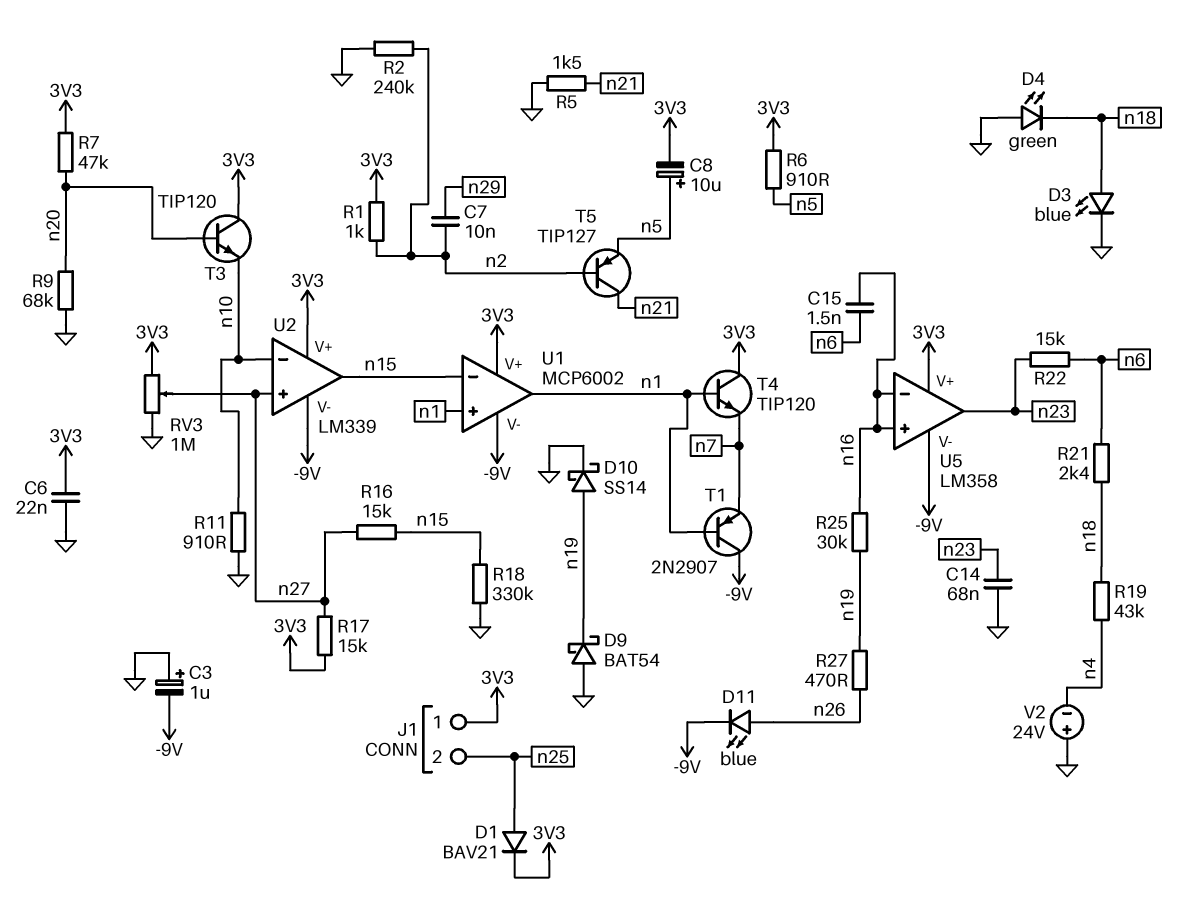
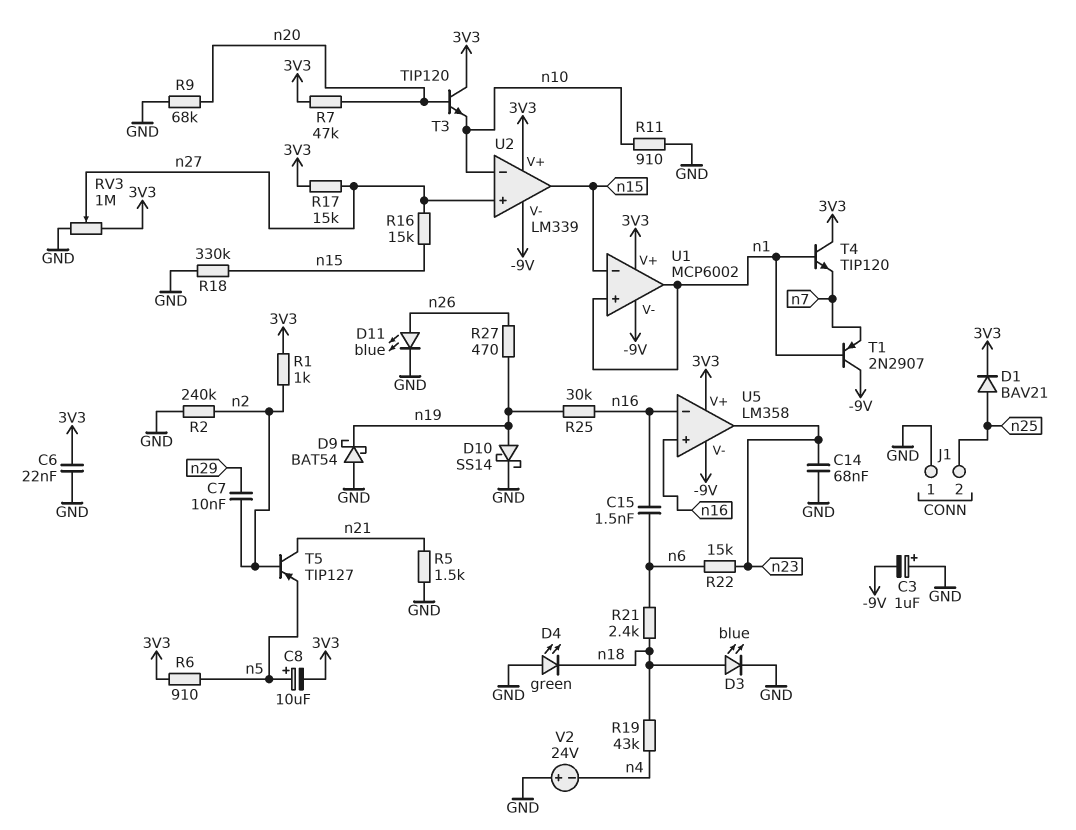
D11: LED blue (A n26, K -9V) -> LED blue (A n26, K GND)
J1 pin 1: 3V3 -> GND

